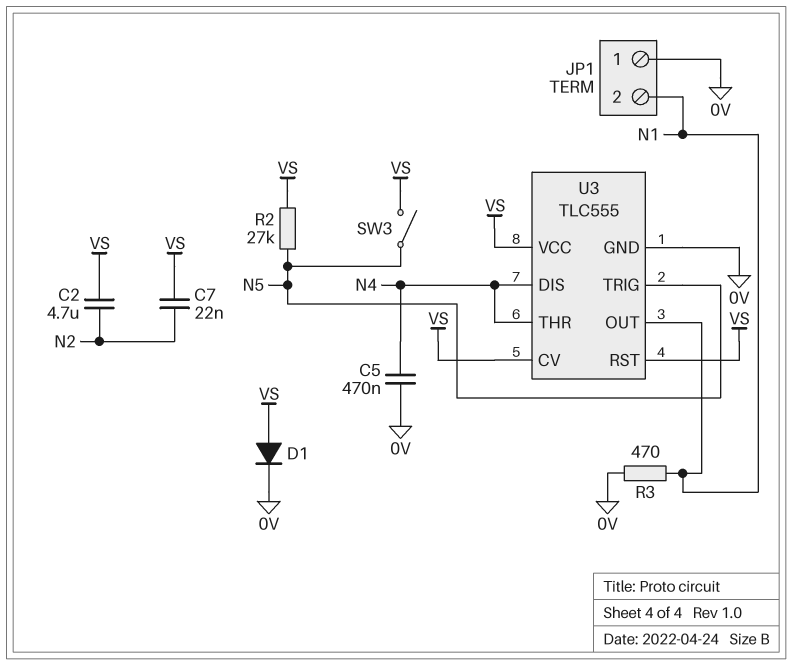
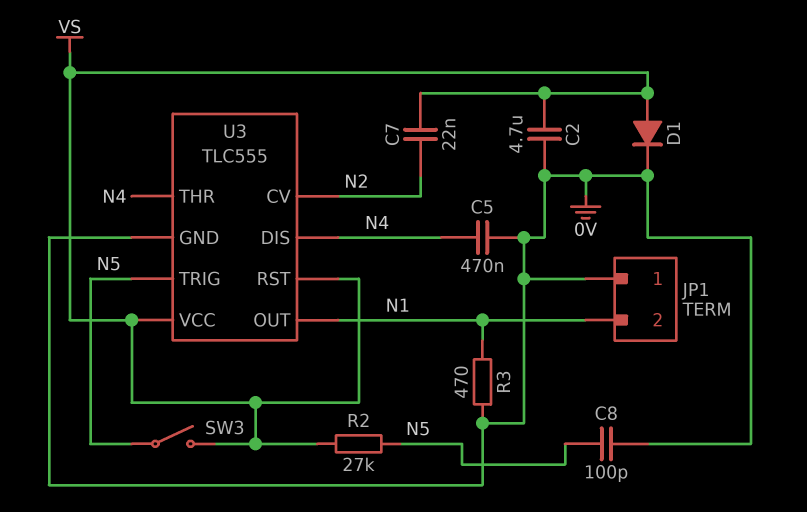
C2: 4.7uF (N2, VS) -> 4.7uF (0V, VS)
C8: none -> 100pF (0V, N5)
U3 pin CV: VS -> N2

